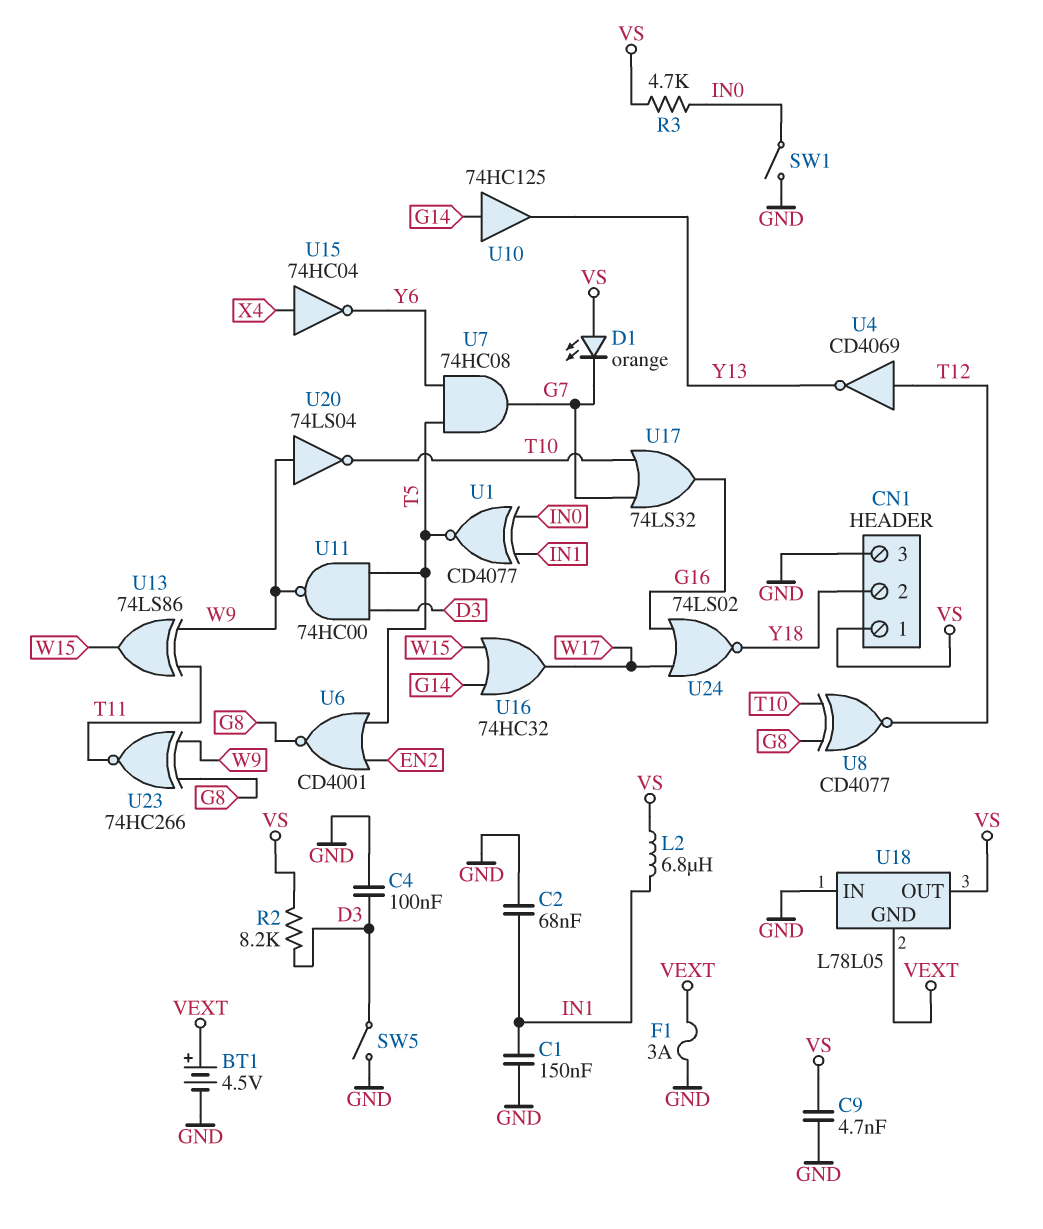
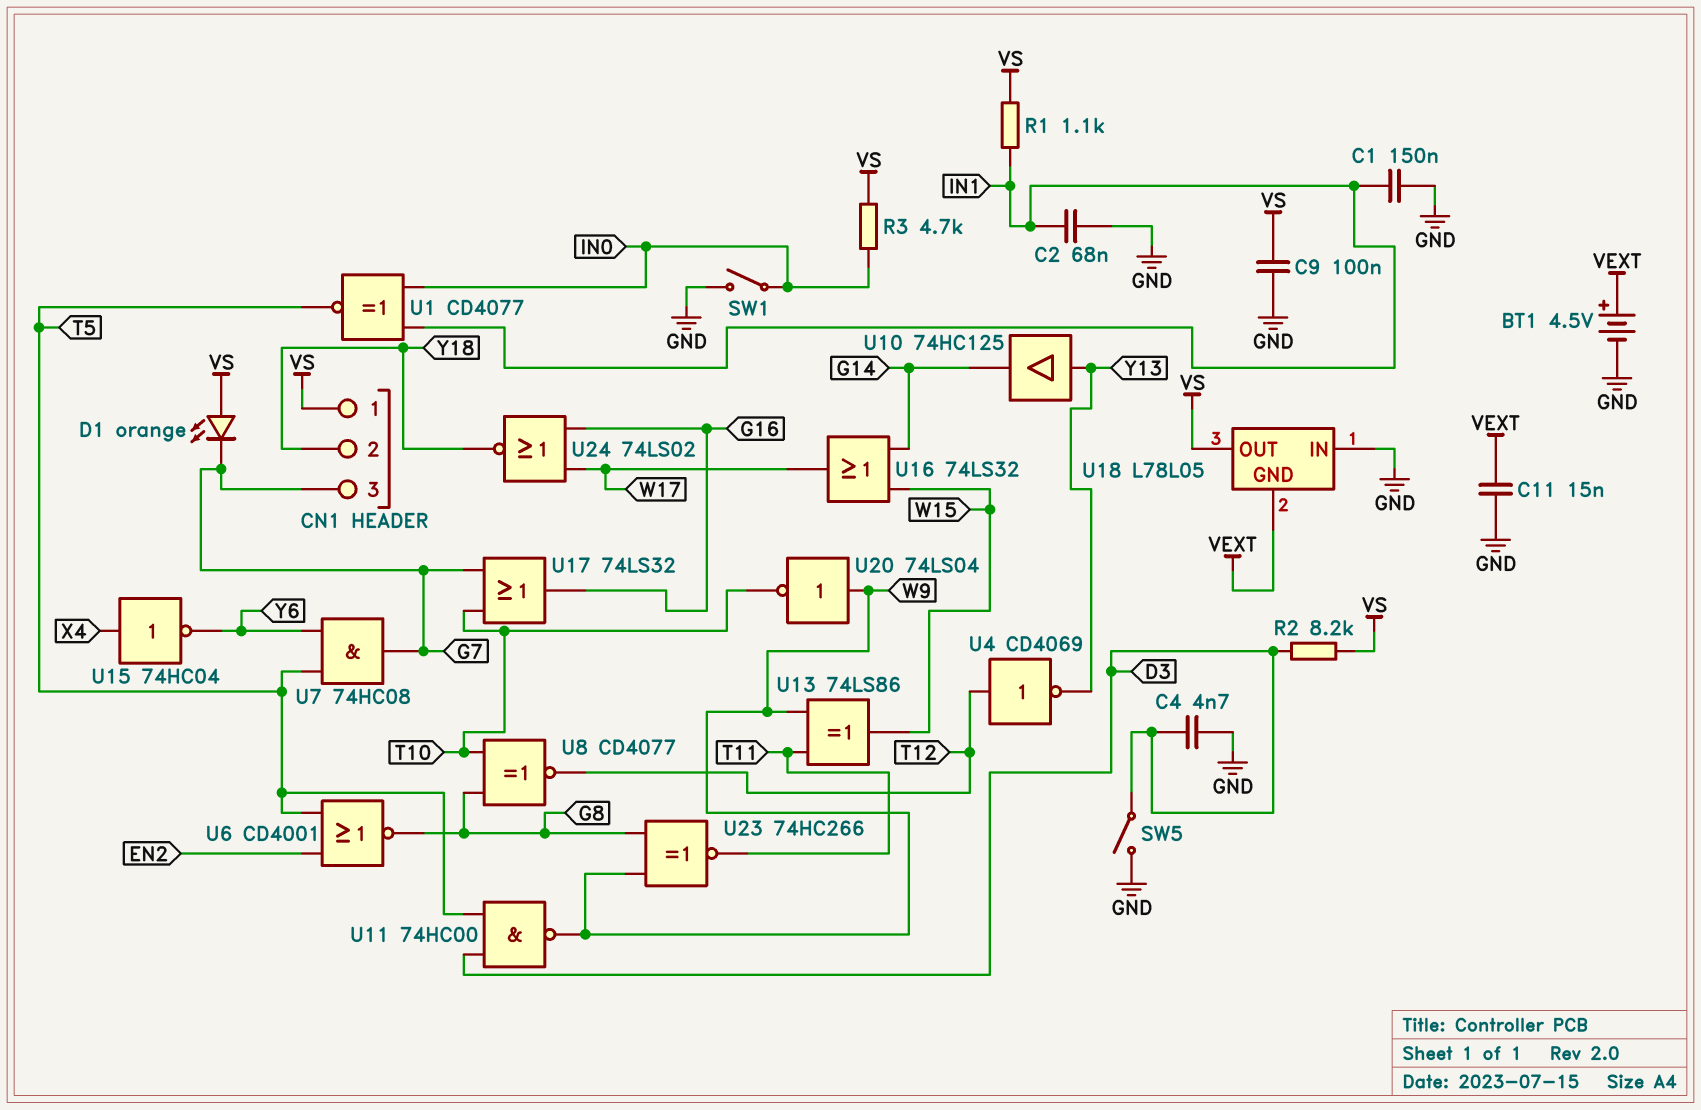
C4: 100nF (D3, GND) -> 4.7nF (D3, GND)
C9: 4.7nF (GND, VS) -> 100nF (GND, VS)
C11: none -> 15nF (GND, VEXT)
CN1 pin 3: GND -> G7
F1: 3A (GND, VEXT) -> none
L2: 6.8uH (IN1, VS) -> none
R1: none -> 1.1k (IN1, VS)
U10: buffer 74HC125 (in G14, out Y13) -> buffer 74HC125 (in Y13, out G14)
U16: OR 74HC32 (in G14, in W15, out W17) -> OR 74LS32 (in G14, in W15, out W17)

